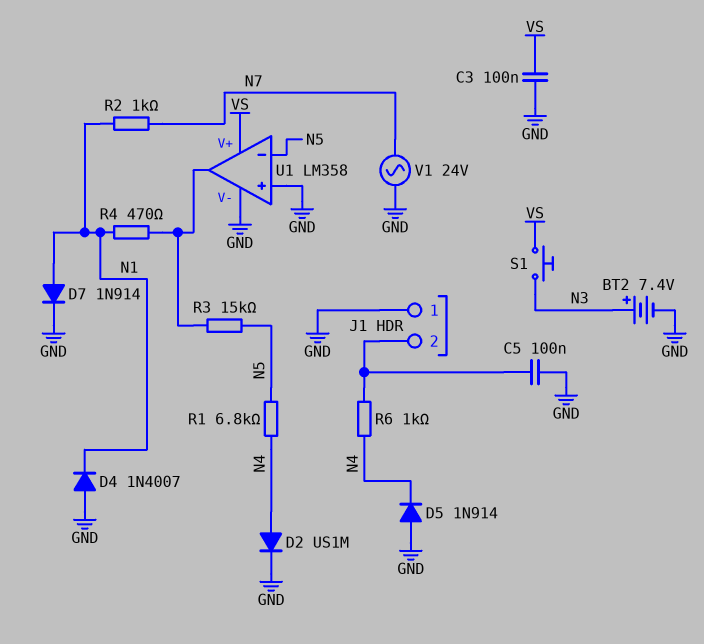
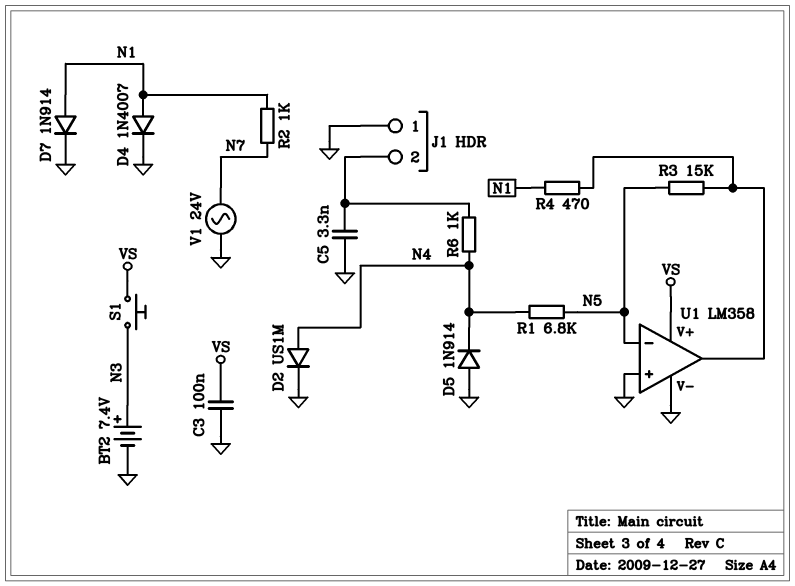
C5: 100nF (GND, J1/2) -> 3.3nF (GND, J1/2)
D4: diode 1N4007 (A GND, K N1) -> diode 1N4007 (A N1, K GND)

